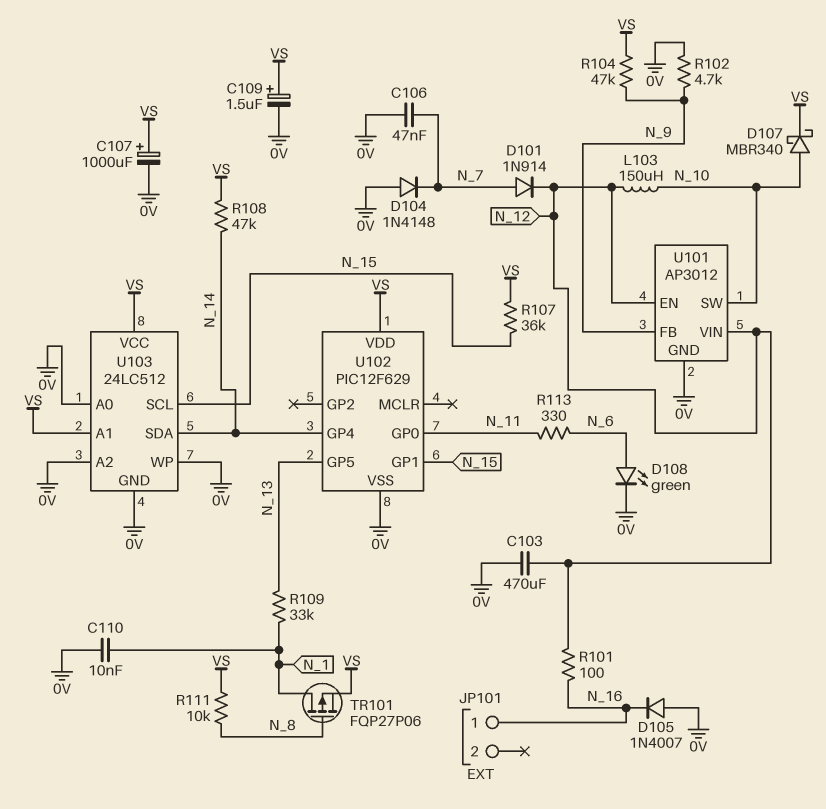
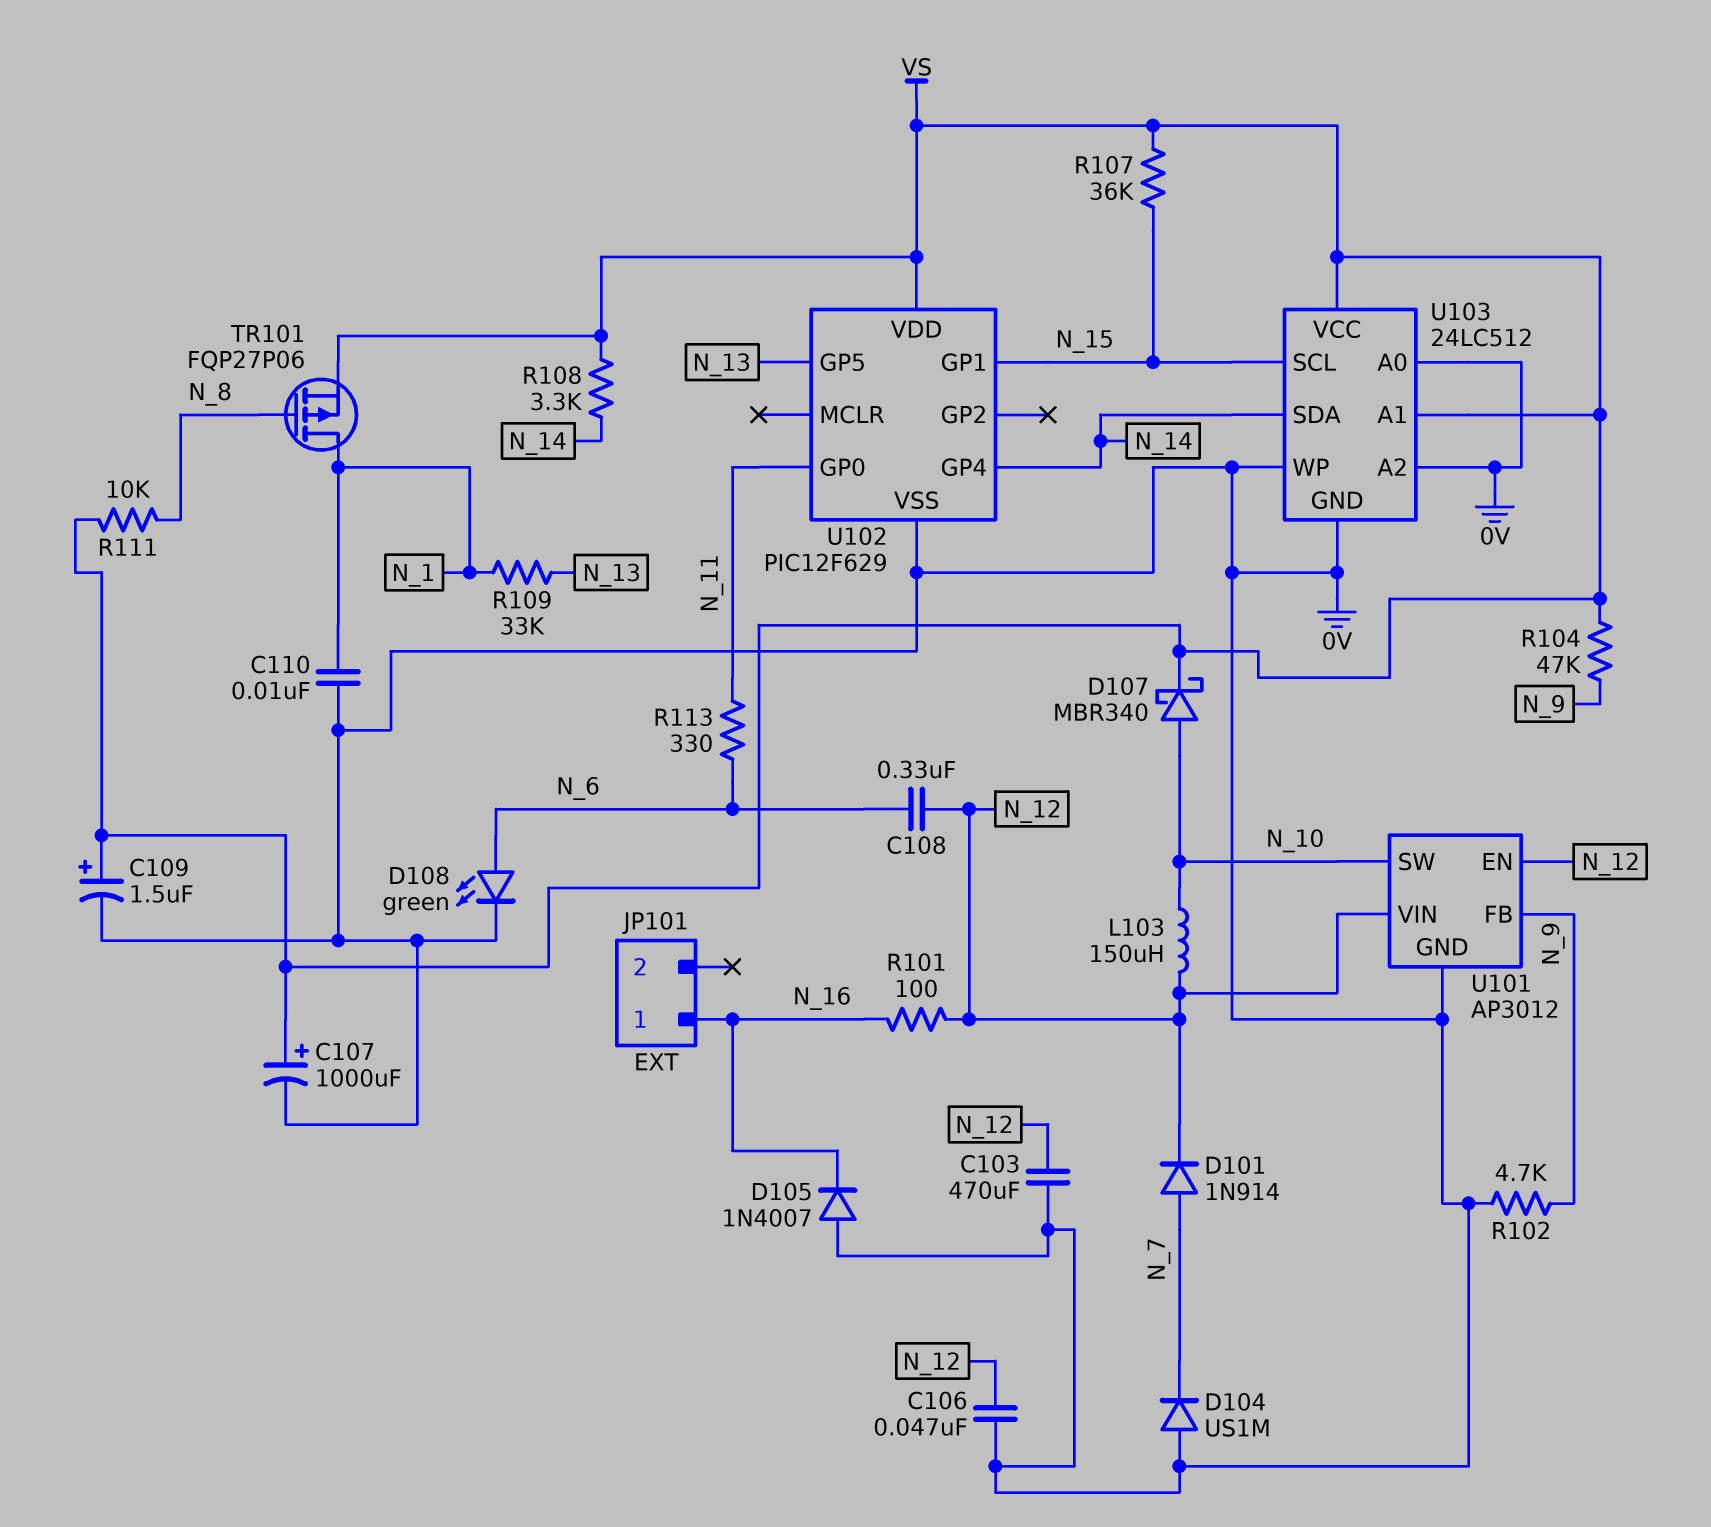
C106: 47nF (0V, N_7) -> 47nF (0V, N_12)
C108: none -> 330nF (N_6, N_12)
D104: diode 1N4148 (A 0V, K N_7) -> diode US1M (A 0V, K N_7)
R108: 47k (N_14, VS) -> 3.3k (N_14, VS)

